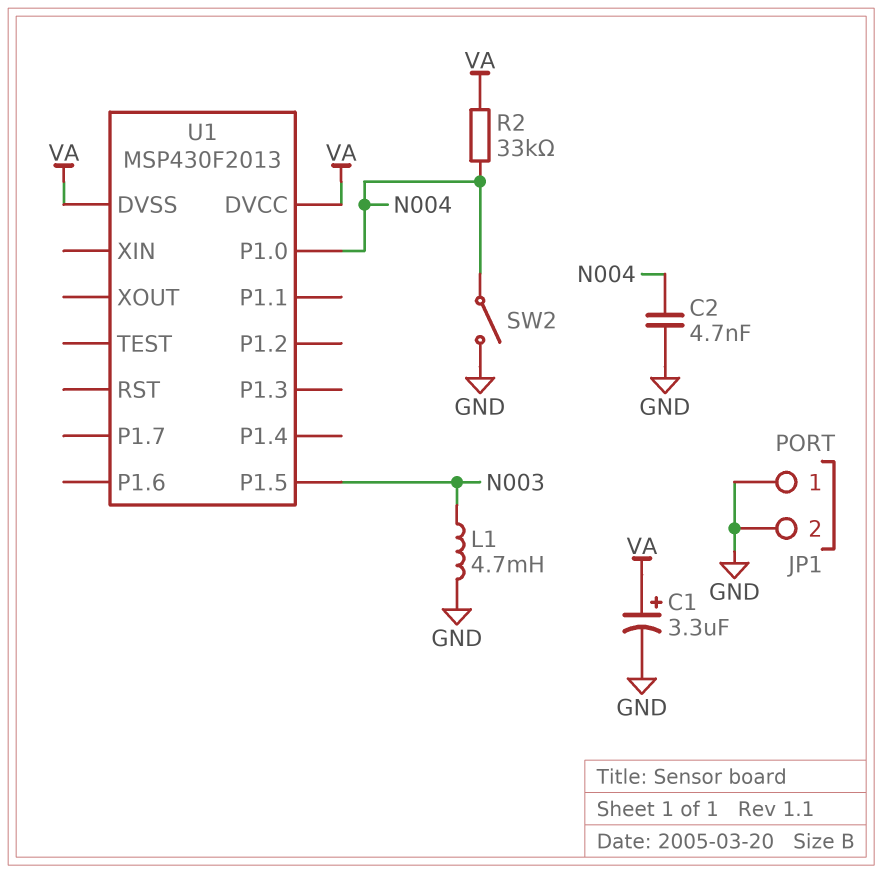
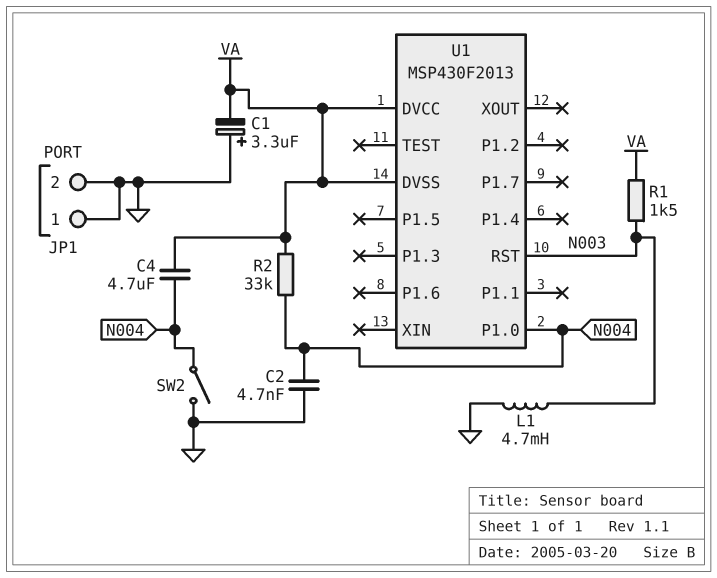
C1: 3.3uF (plus VA, minus GND) -> 3.3uF (plus GND, minus VA)
C4: none -> 4.7uF (N004, VA)
R1: none -> 1.5k (N003, VA)
U1 pin P1.5: N003 -> none
U1 pin RST: none -> N003

